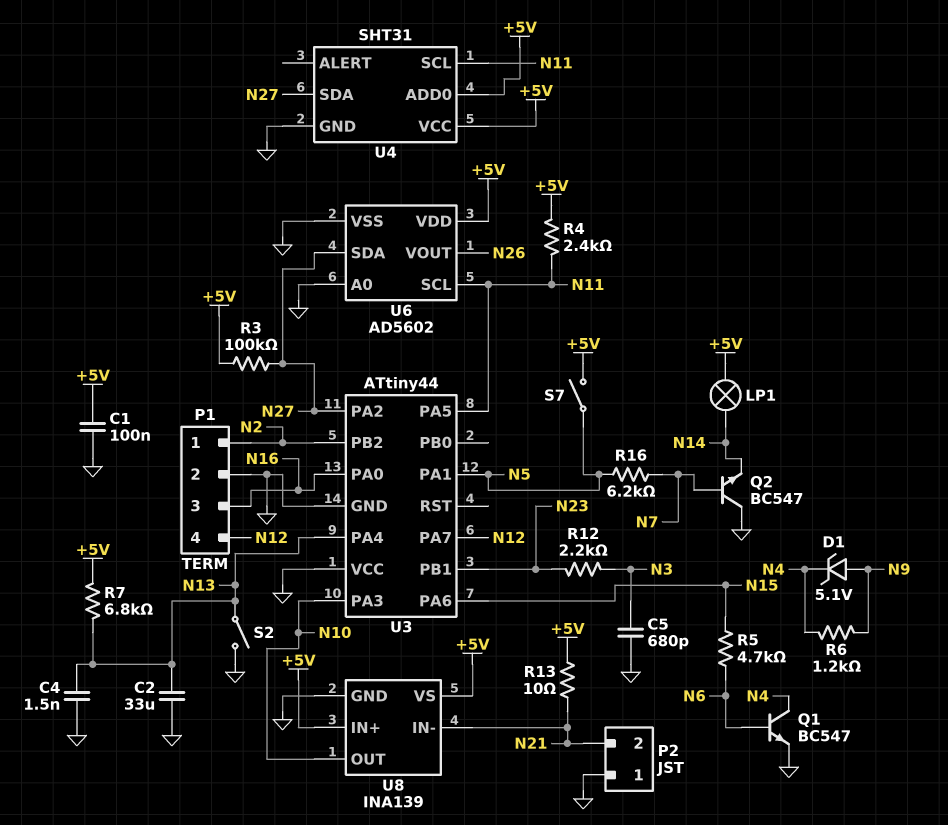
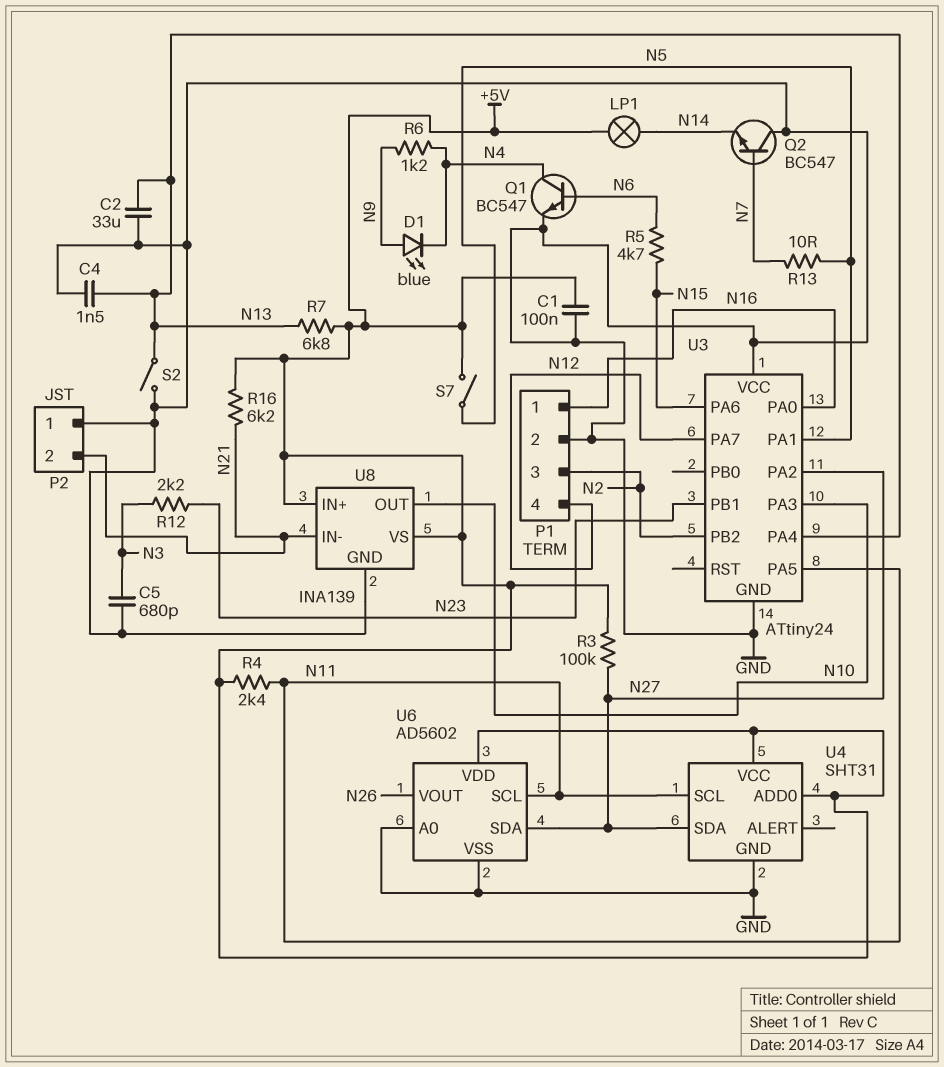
D1: zener 5.1V (A N9, K N4) -> LED blue (A N9, K N4)
P1 pin 1: N2 -> N16
P1 pin 3: N16 -> N2
R13: 10 (+5V, N21) -> 10 (N5, N7)
R16: 6.2k (N5, N7) -> 6.2k (+5V, N21)
U3: ATtiny44 -> ATtiny24

